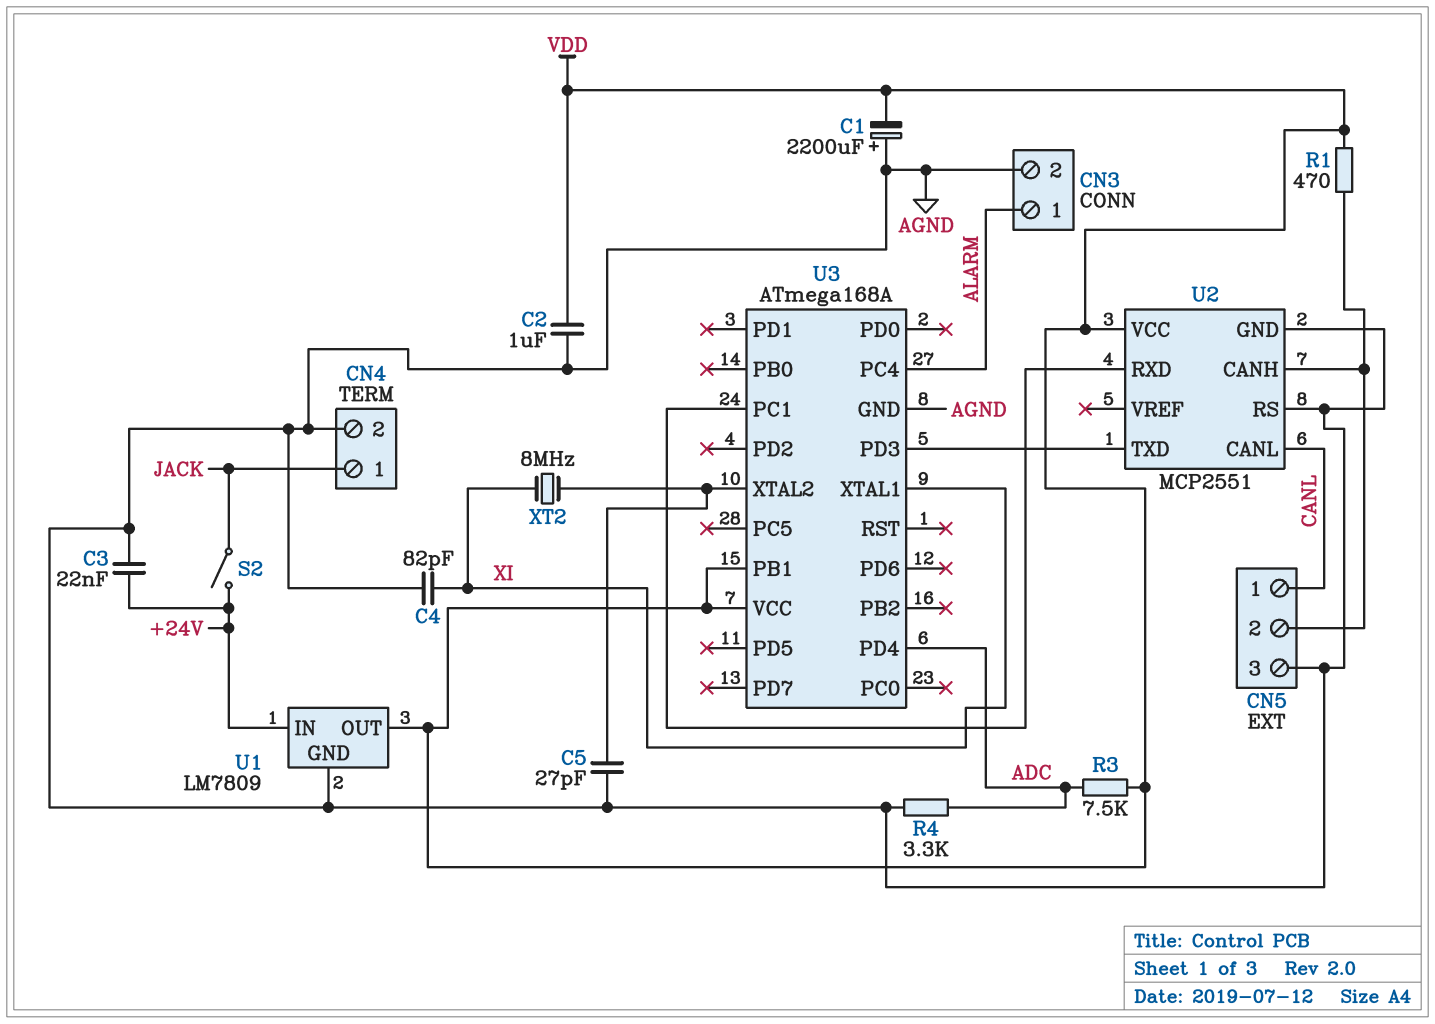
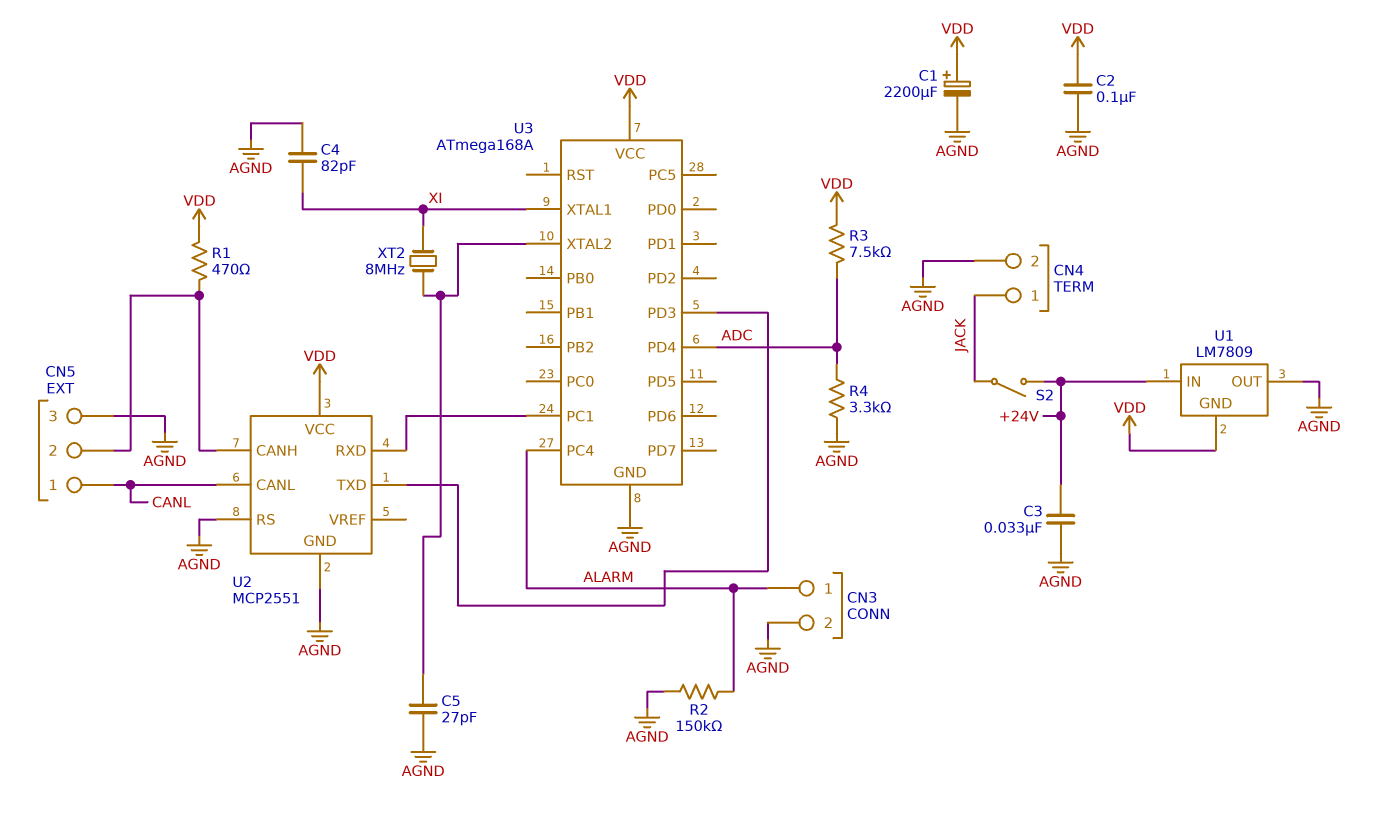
C1: 2200uF (plus AGND, minus VDD) -> 2200uF (plus VDD, minus AGND)
C2: 1uF (AGND, VDD) -> 100nF (AGND, VDD)
C3: 22nF (+24V, AGND) -> 33nF (+24V, AGND)
R2: none -> 150k (AGND, ALARM)
U1 pin GND: AGND -> VDD
U1 pin OUT: VDD -> AGND
U3 pin PB1: VDD -> none

